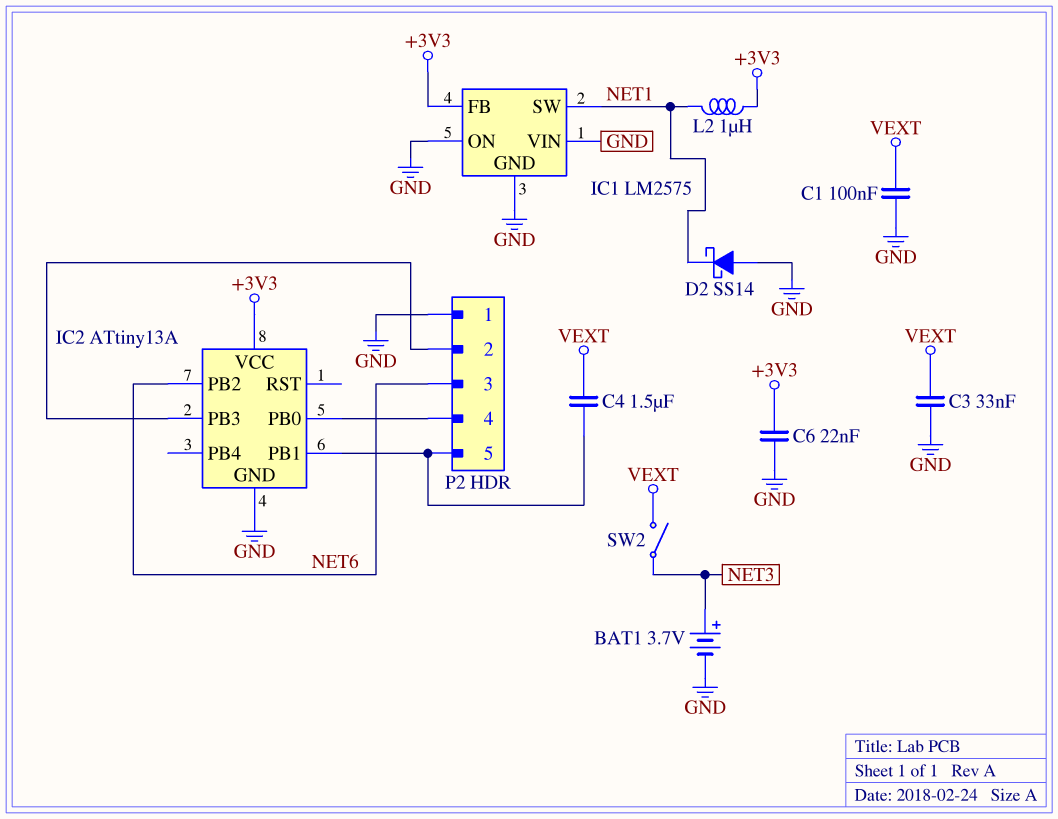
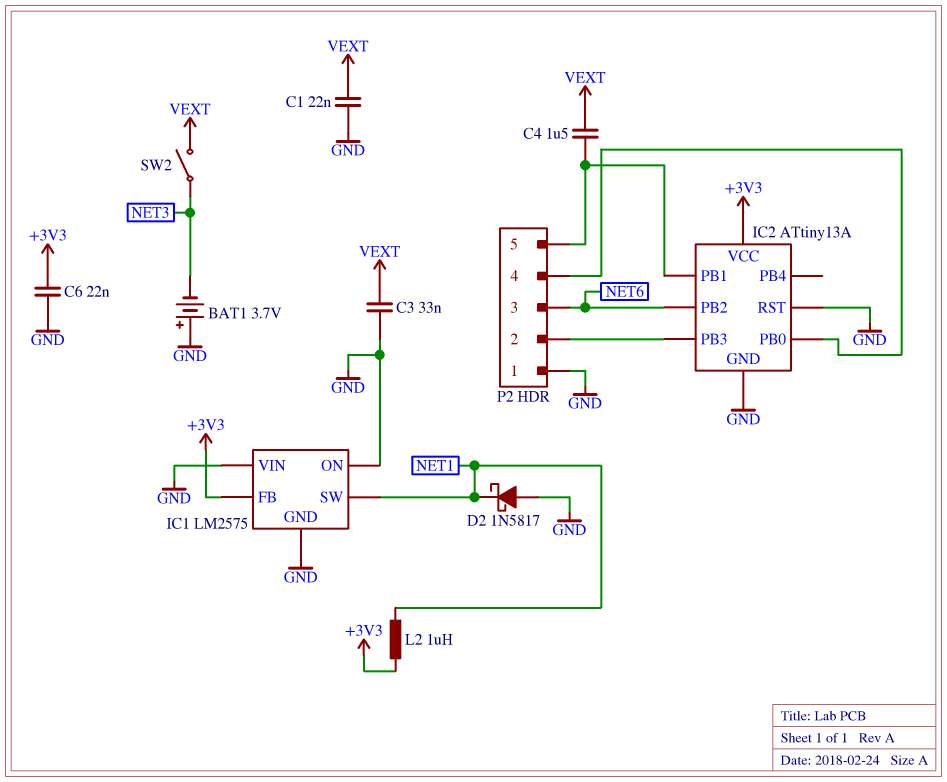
BAT1: 3.7V (plus NET3, minus GND) -> 3.7V (plus GND, minus NET3)
C1: 100nF (GND, VEXT) -> 22nF (GND, VEXT)
D2: schottky SS14 (A GND, K NET1) -> schottky 1N5817 (A GND, K NET1)
IC2 pin RST: none -> GND

